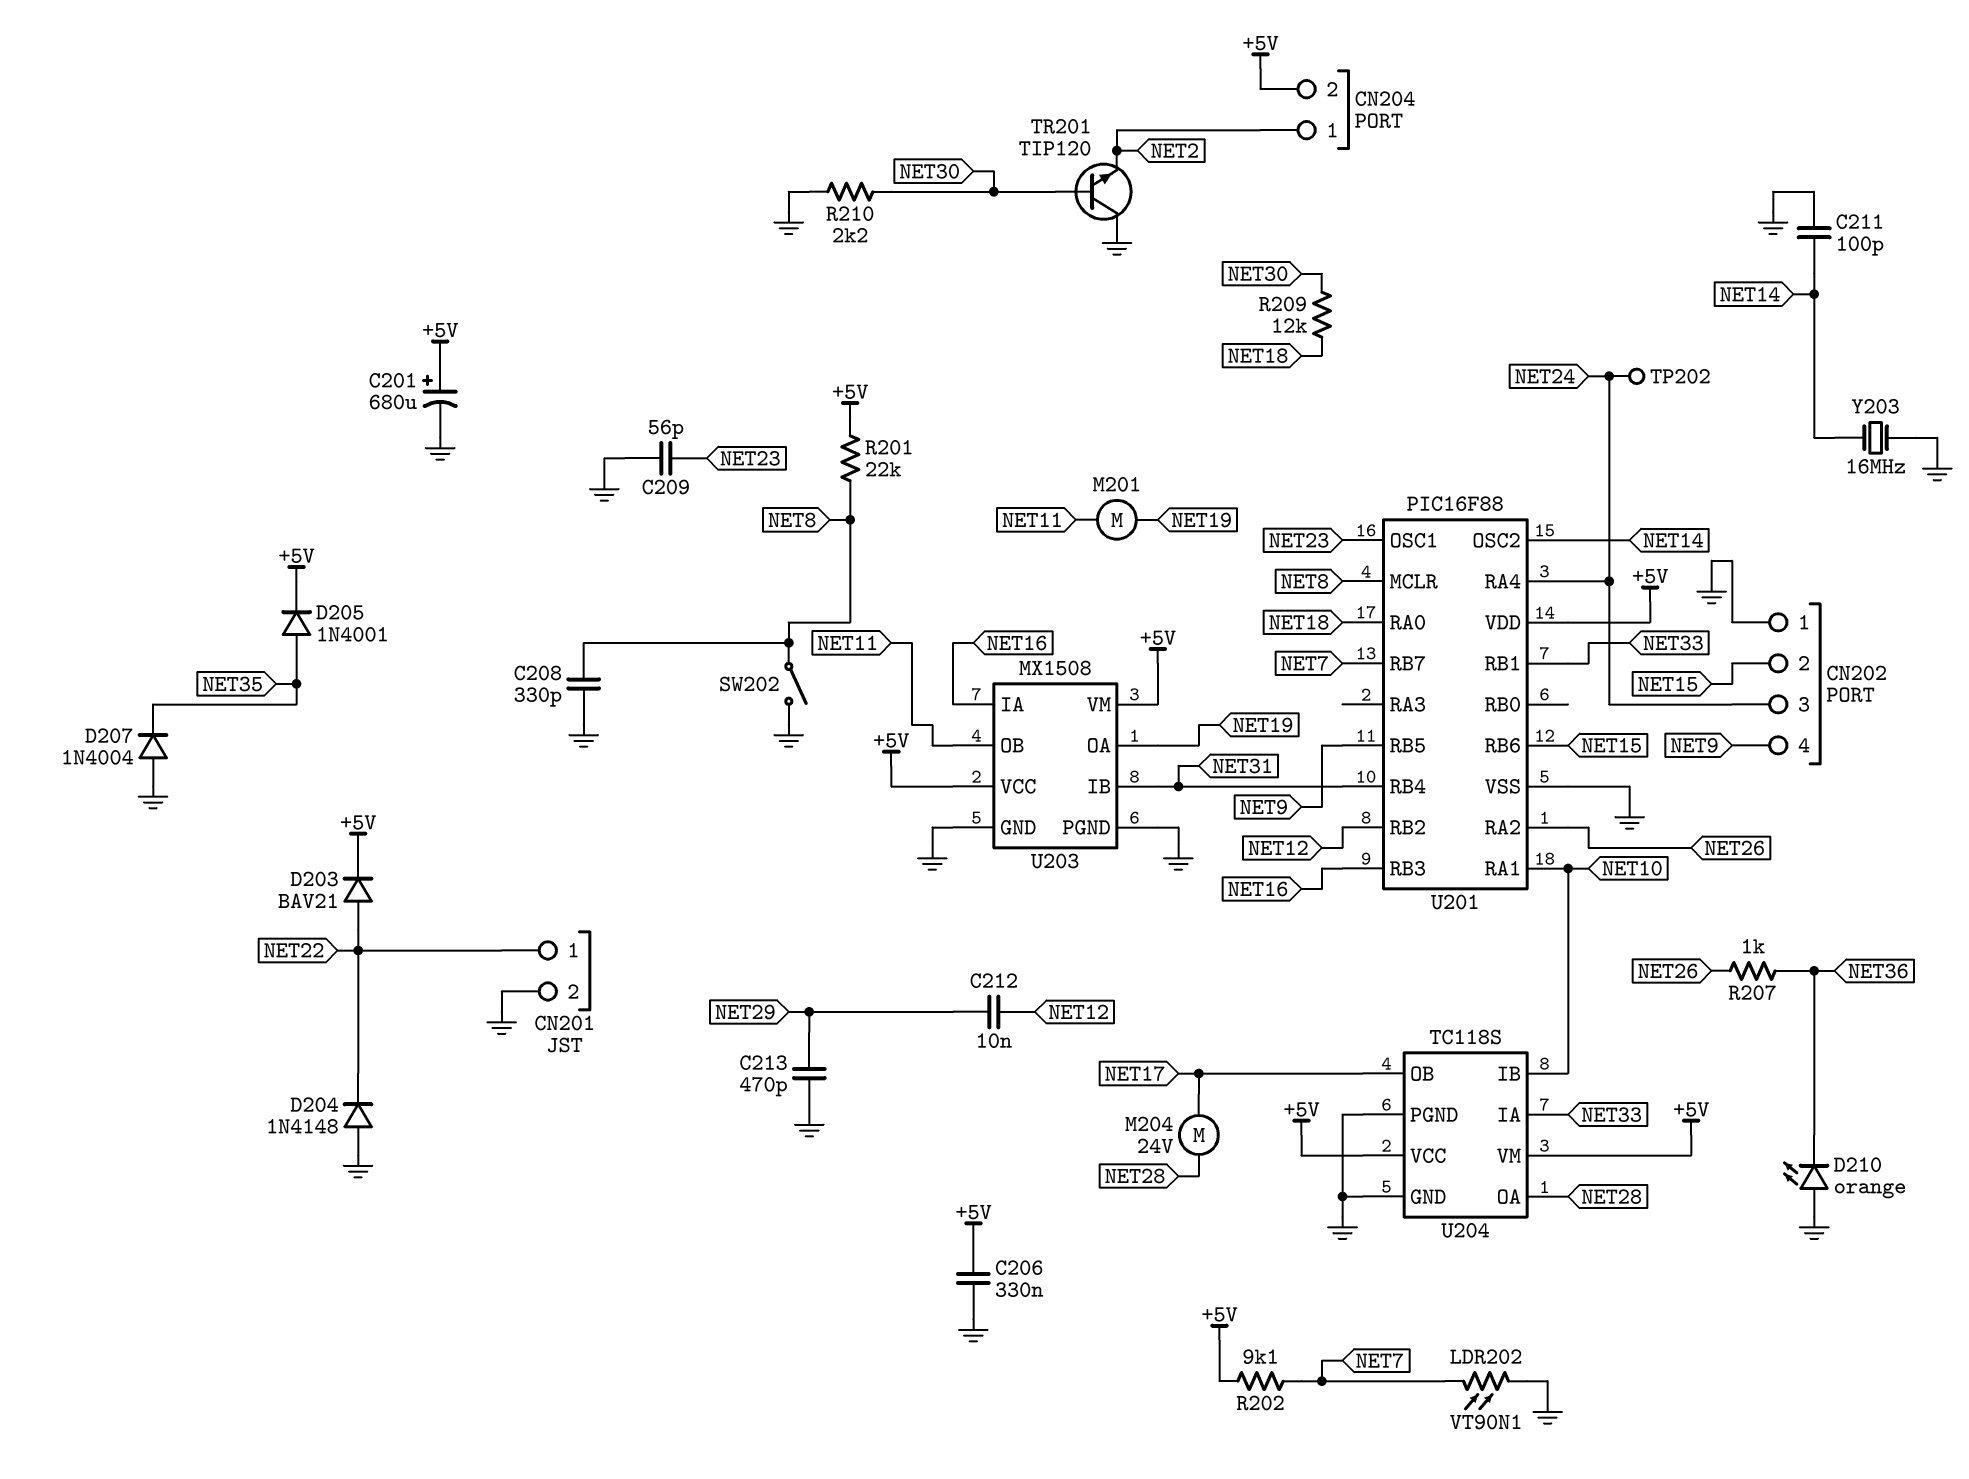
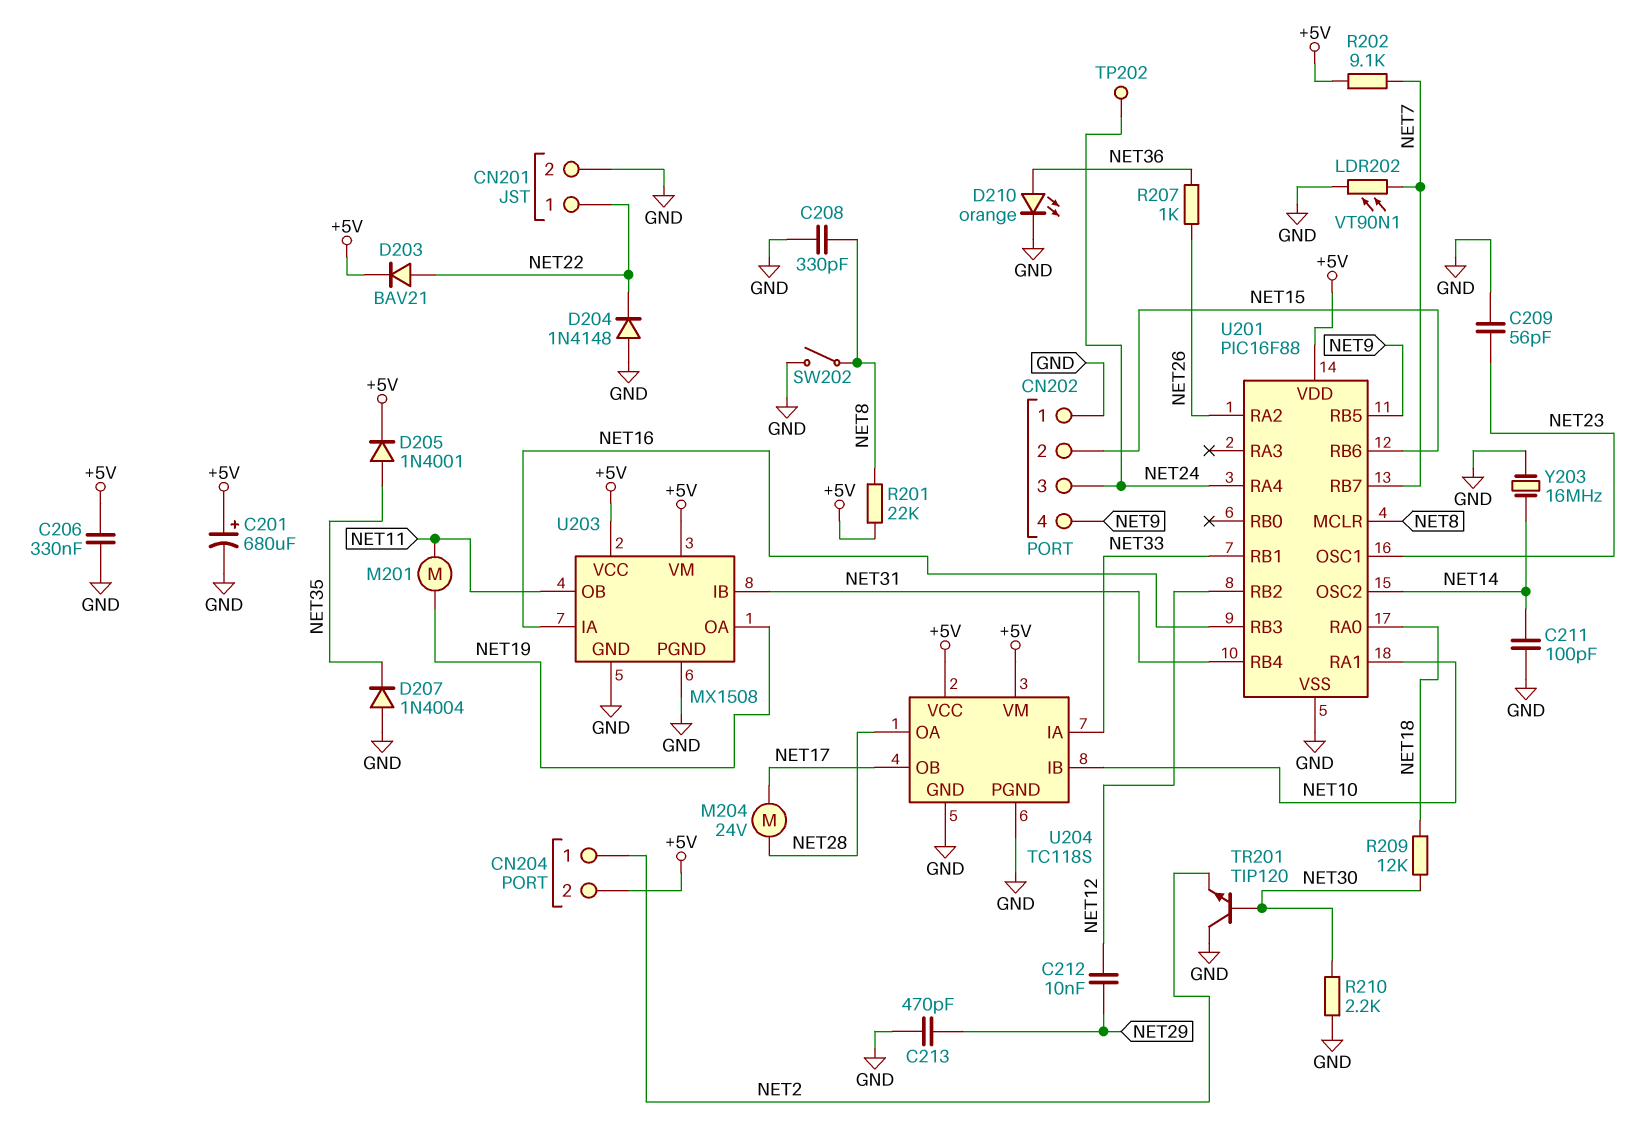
D210: LED orange (A GND, K NET36) -> LED orange (A NET36, K GND)

